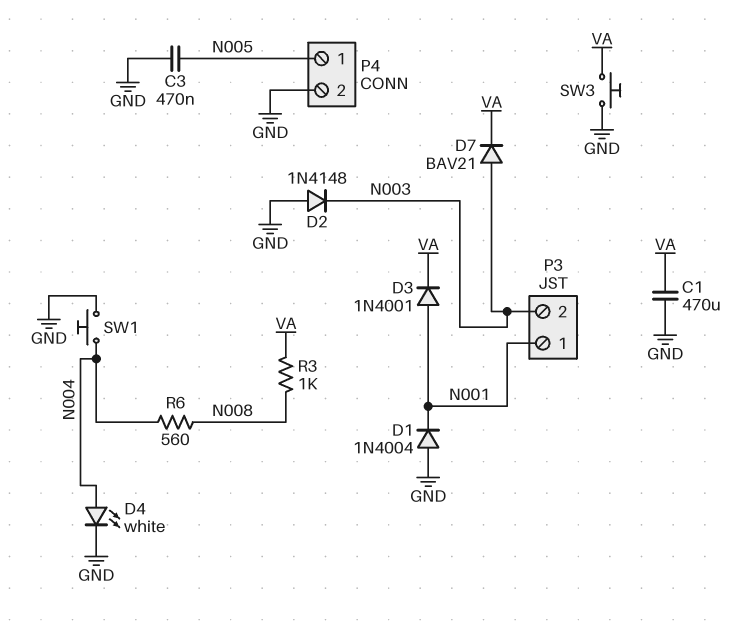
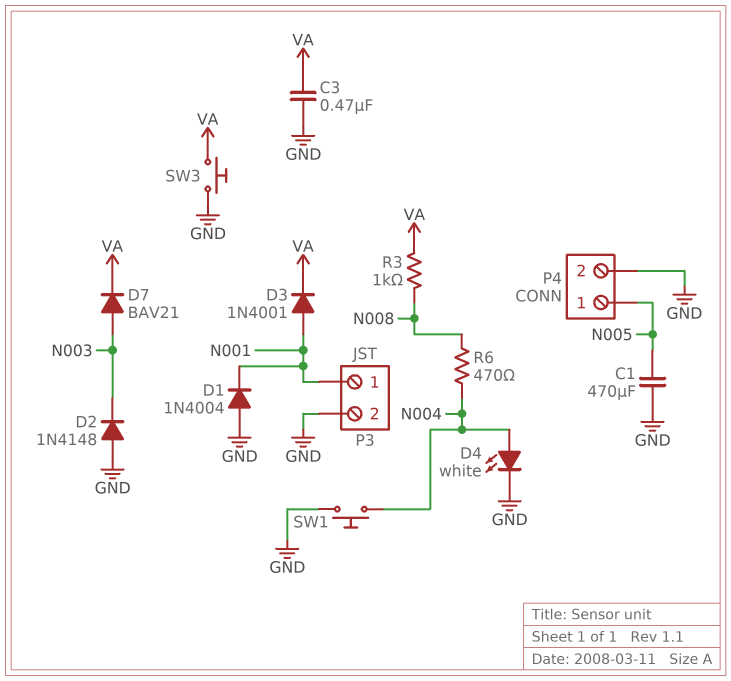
C1: 470uF (GND, VA) -> 470uF (GND, N005)
C3: 470nF (GND, N005) -> 470nF (GND, VA)
P3 pin 2: N003 -> GND
R6: 560 (N004, N008) -> 470 (N004, N008)

